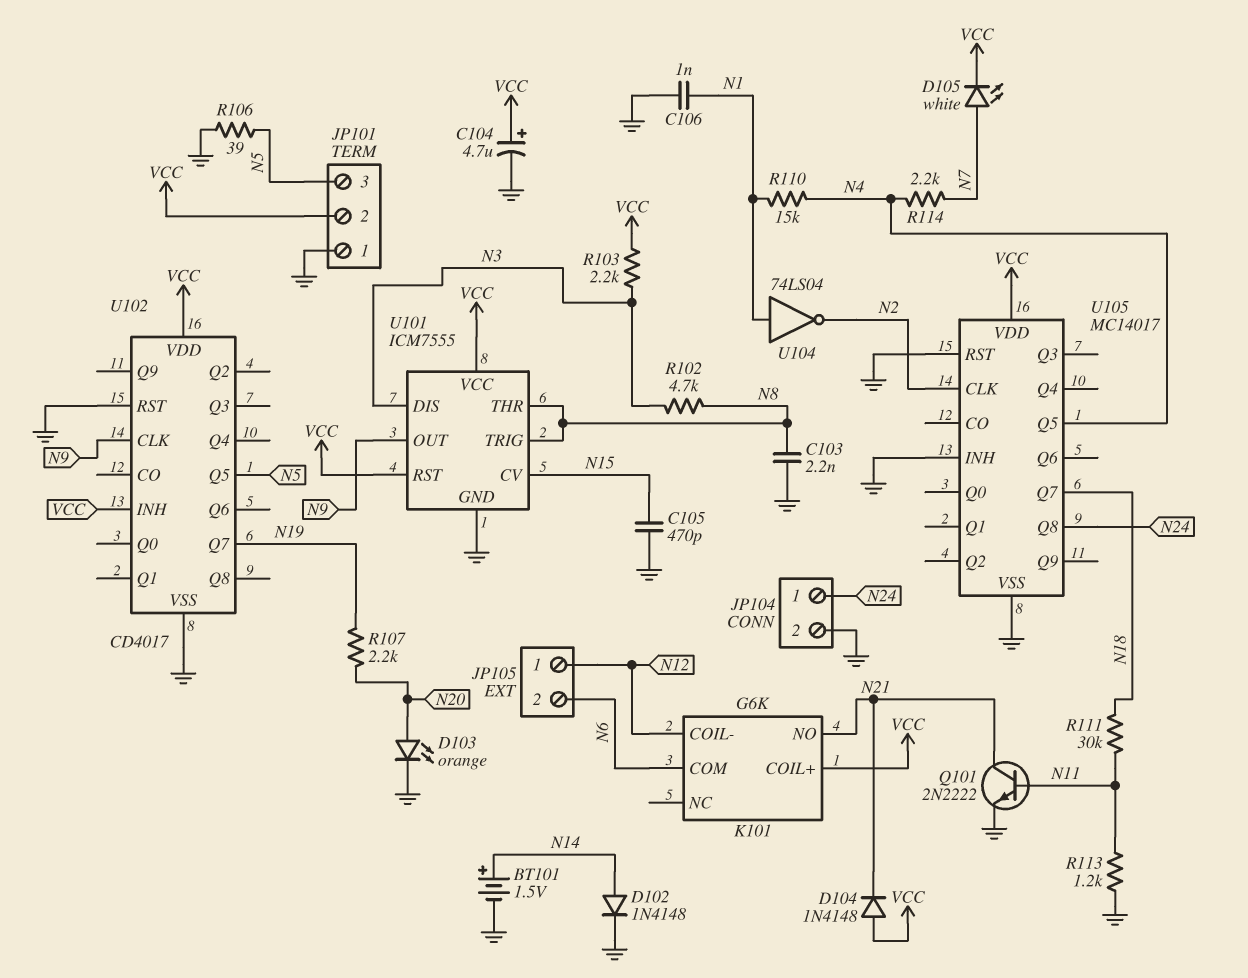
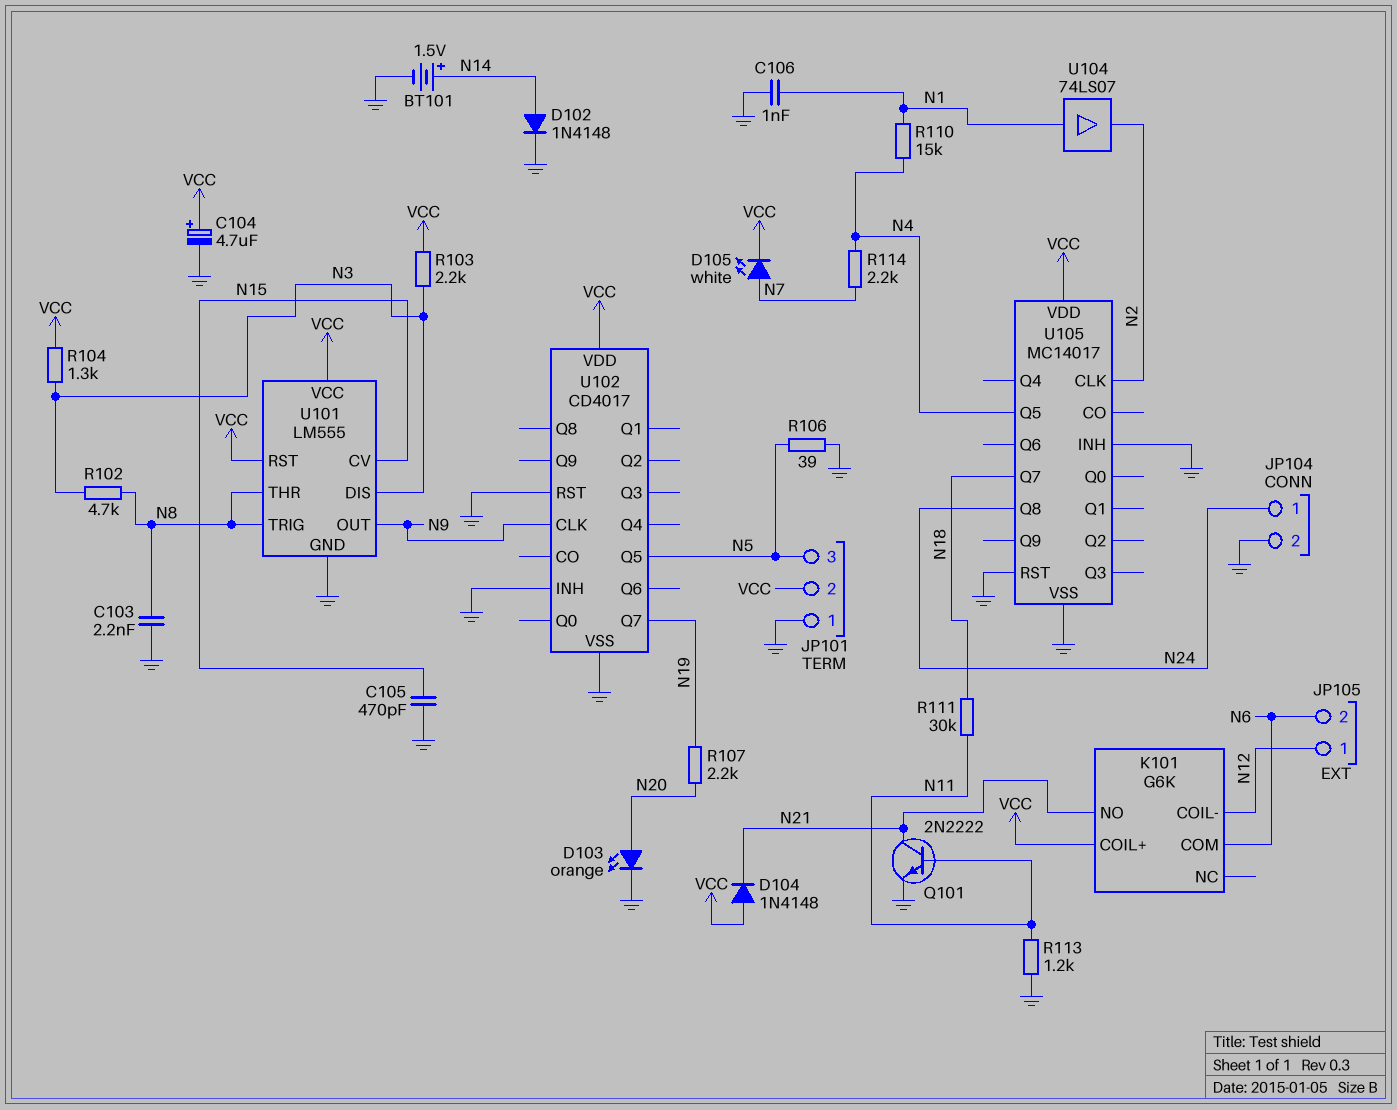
R104: none -> 1.3k (N3, VCC)
U101: ICM7555 -> LM555
U102 pin INH: VCC -> GND
U104: NOT 74LS04 (in N1, out N2) -> buffer 74LS07 (in N1, out N2)

